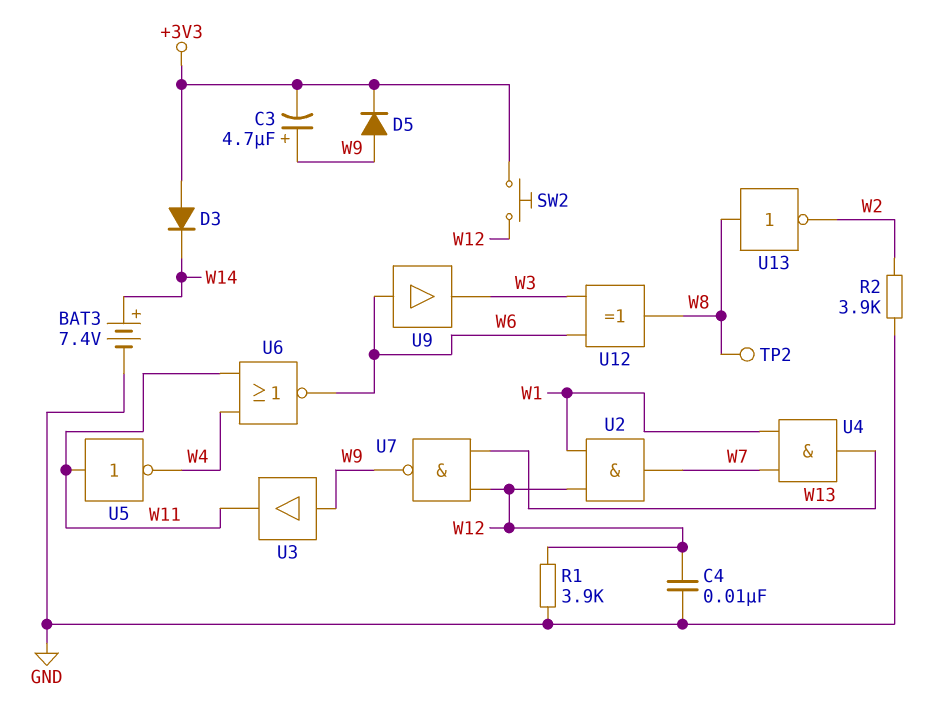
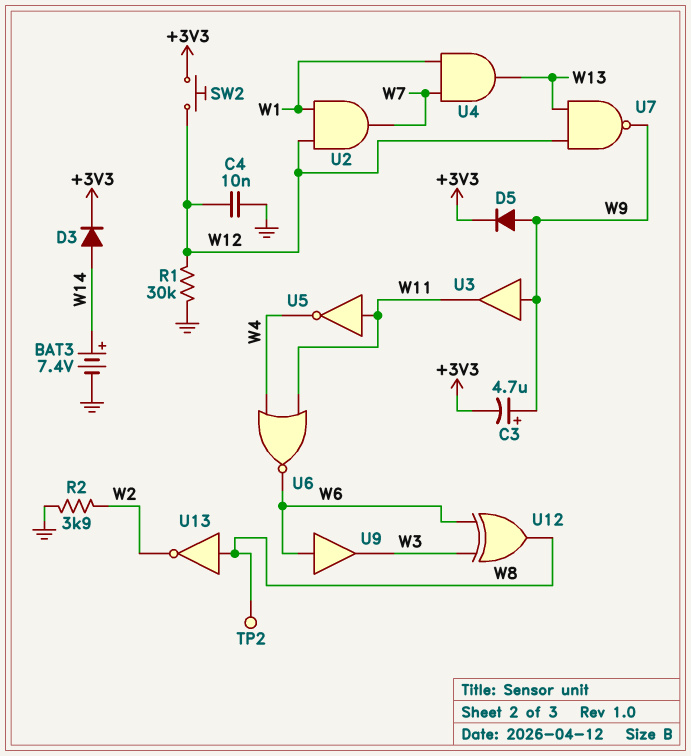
D3: diode (A +3V3, K W14) -> diode (A W14, K +3V3)
R1: 3.9k (GND, W12) -> 30k (GND, W12)

